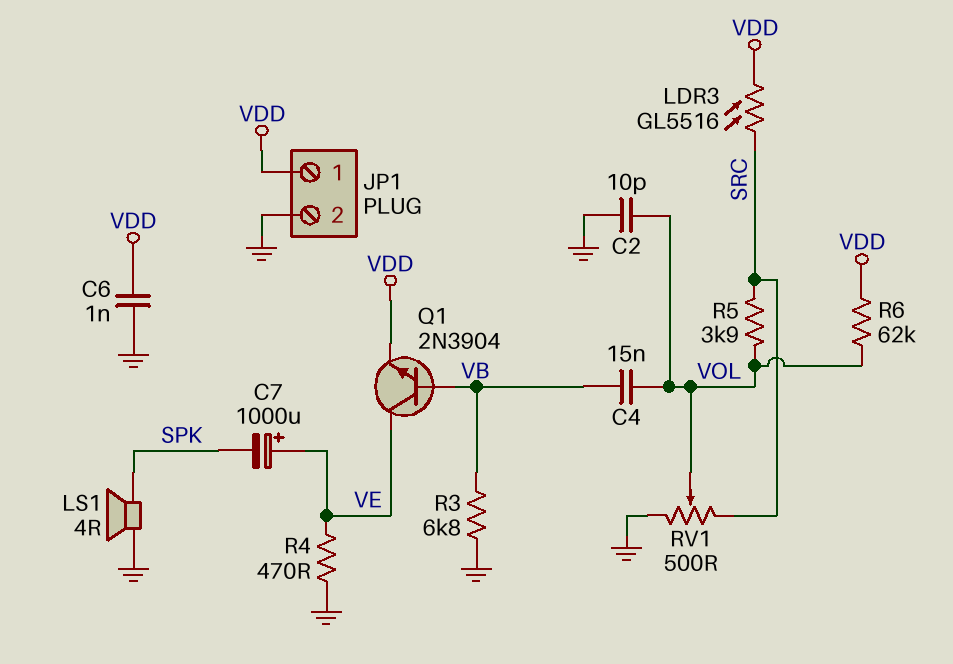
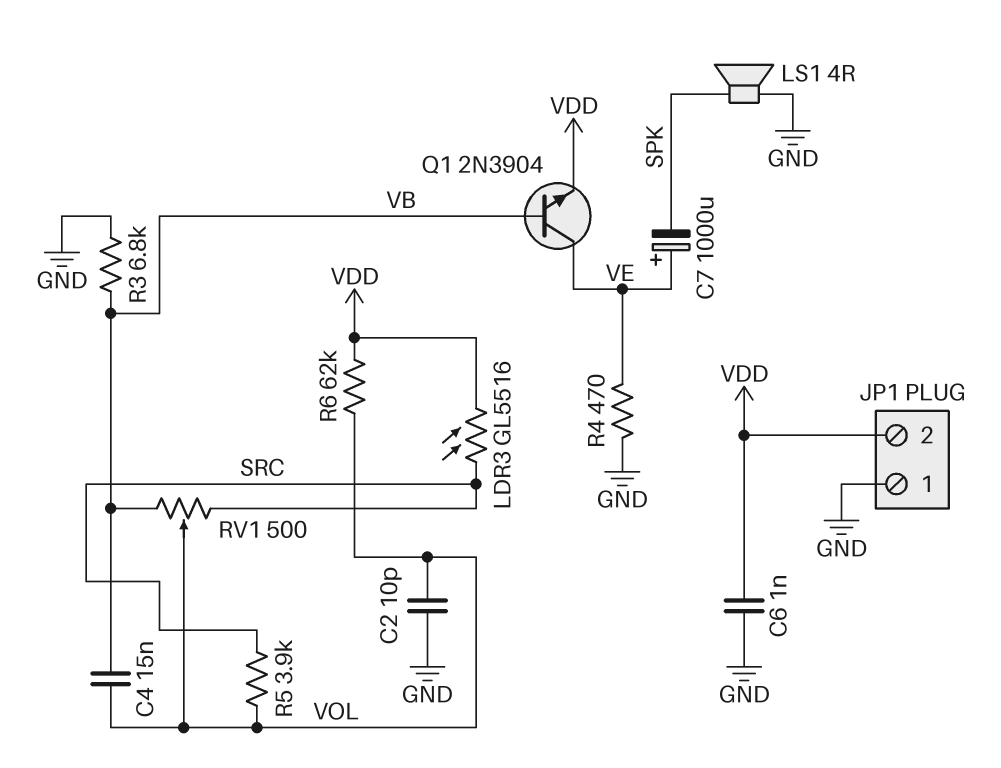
JP1 pin 1: VDD -> GND
JP1 pin 2: GND -> VDD
RV1: 500 (GND, SRC, wiper VOL) -> 500 (SRC, VB, wiper VOL)

